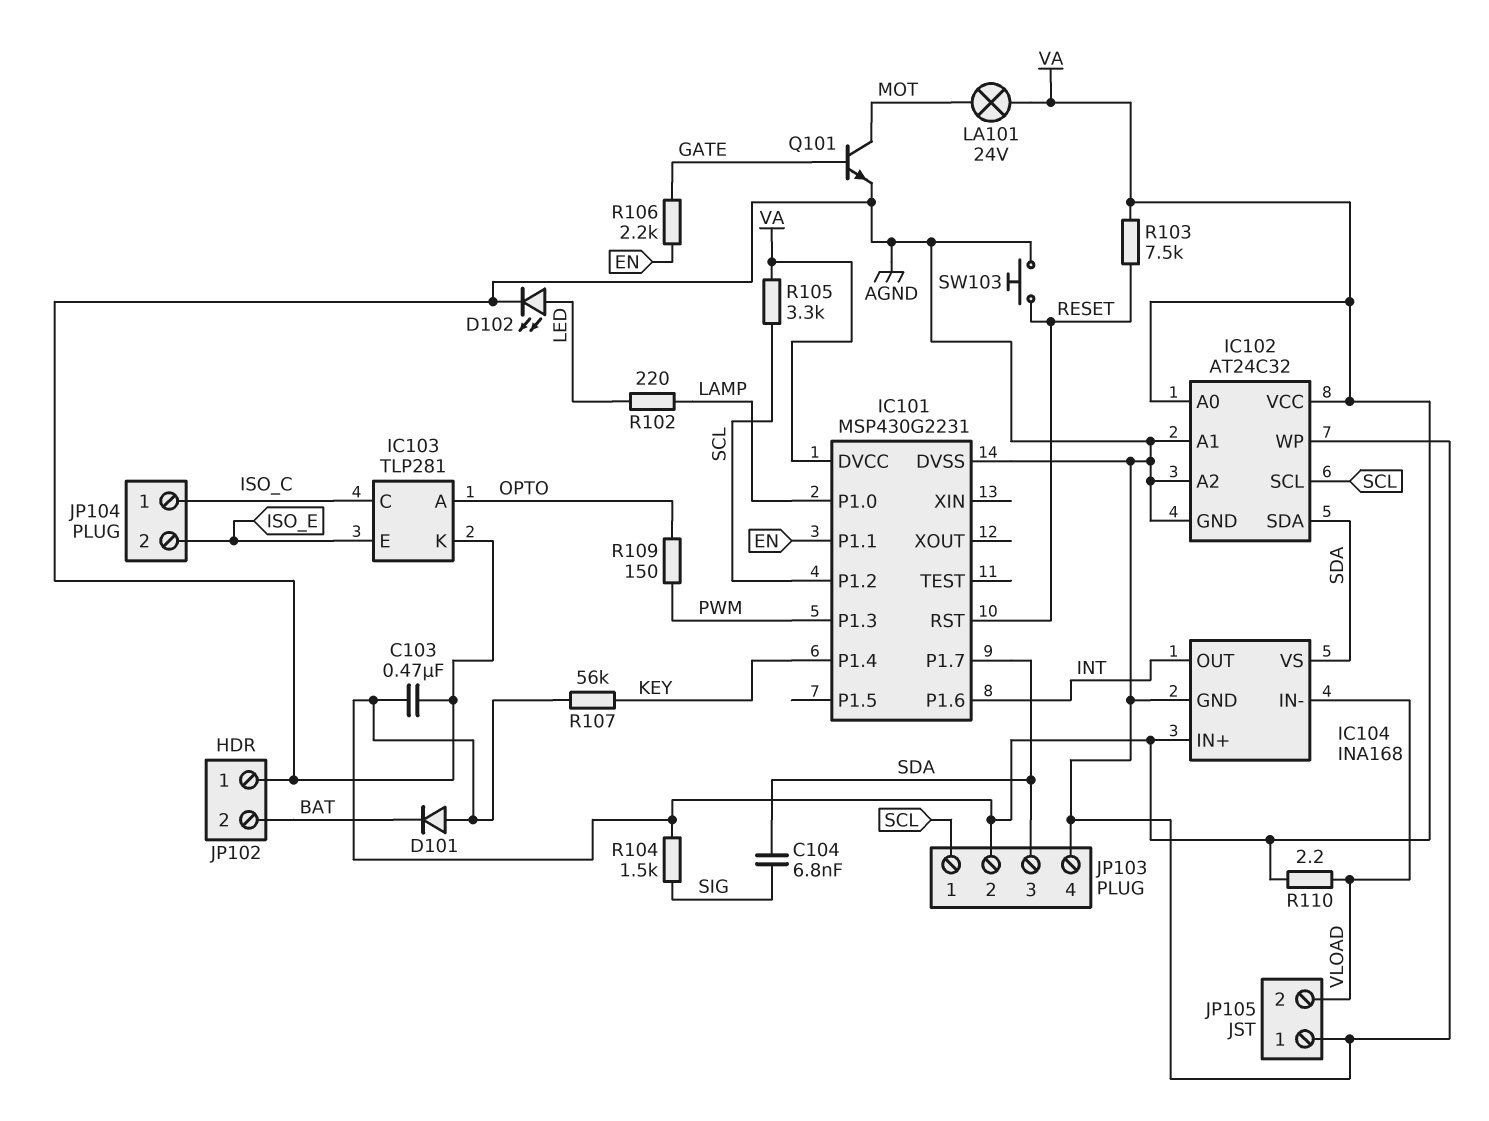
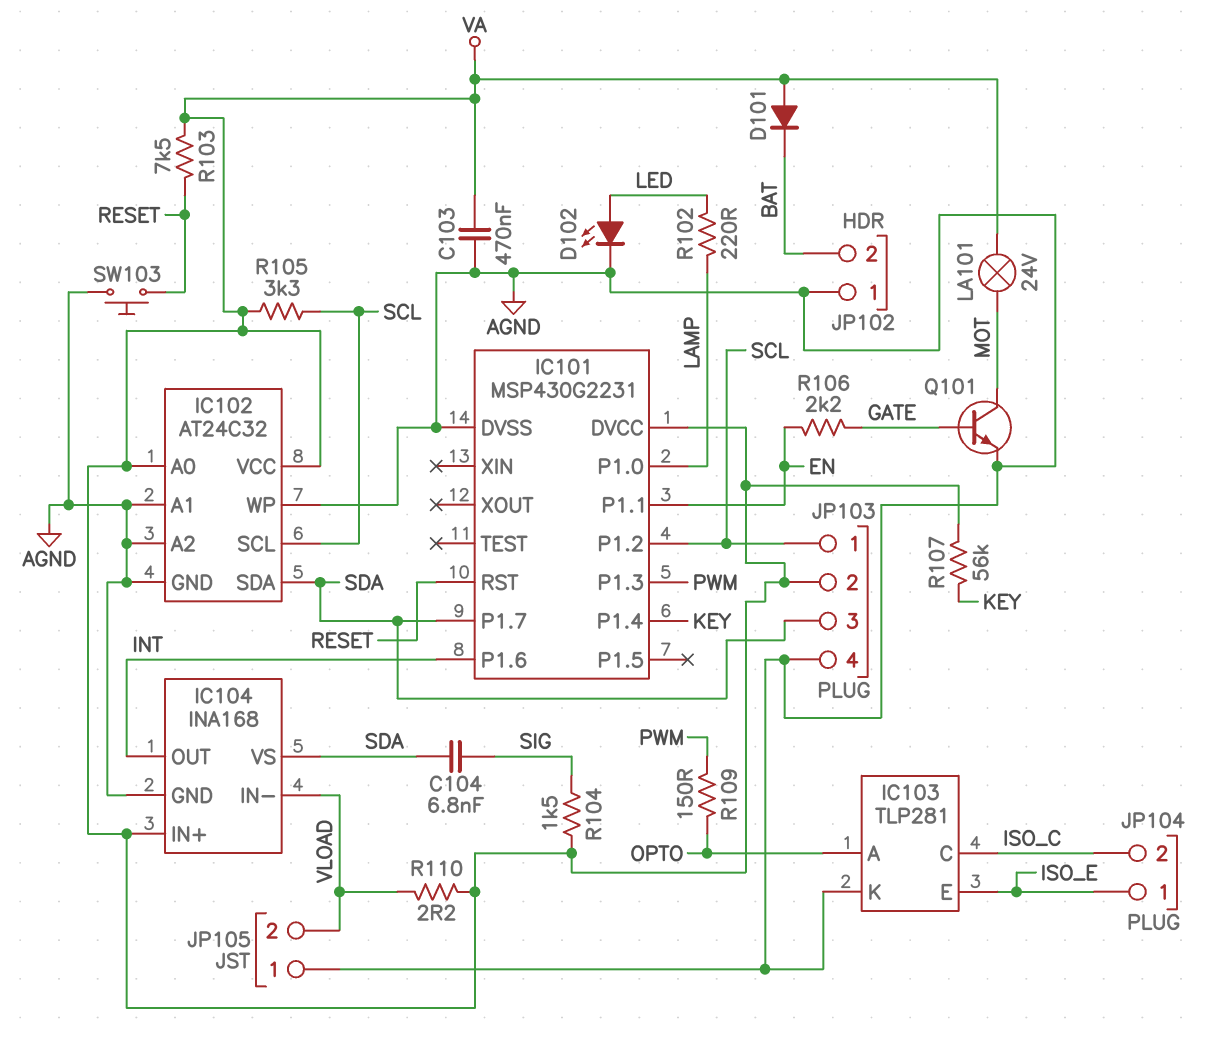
JP104 pin 1: ISO_C -> ISO_E
JP104 pin 2: ISO_E -> ISO_C

